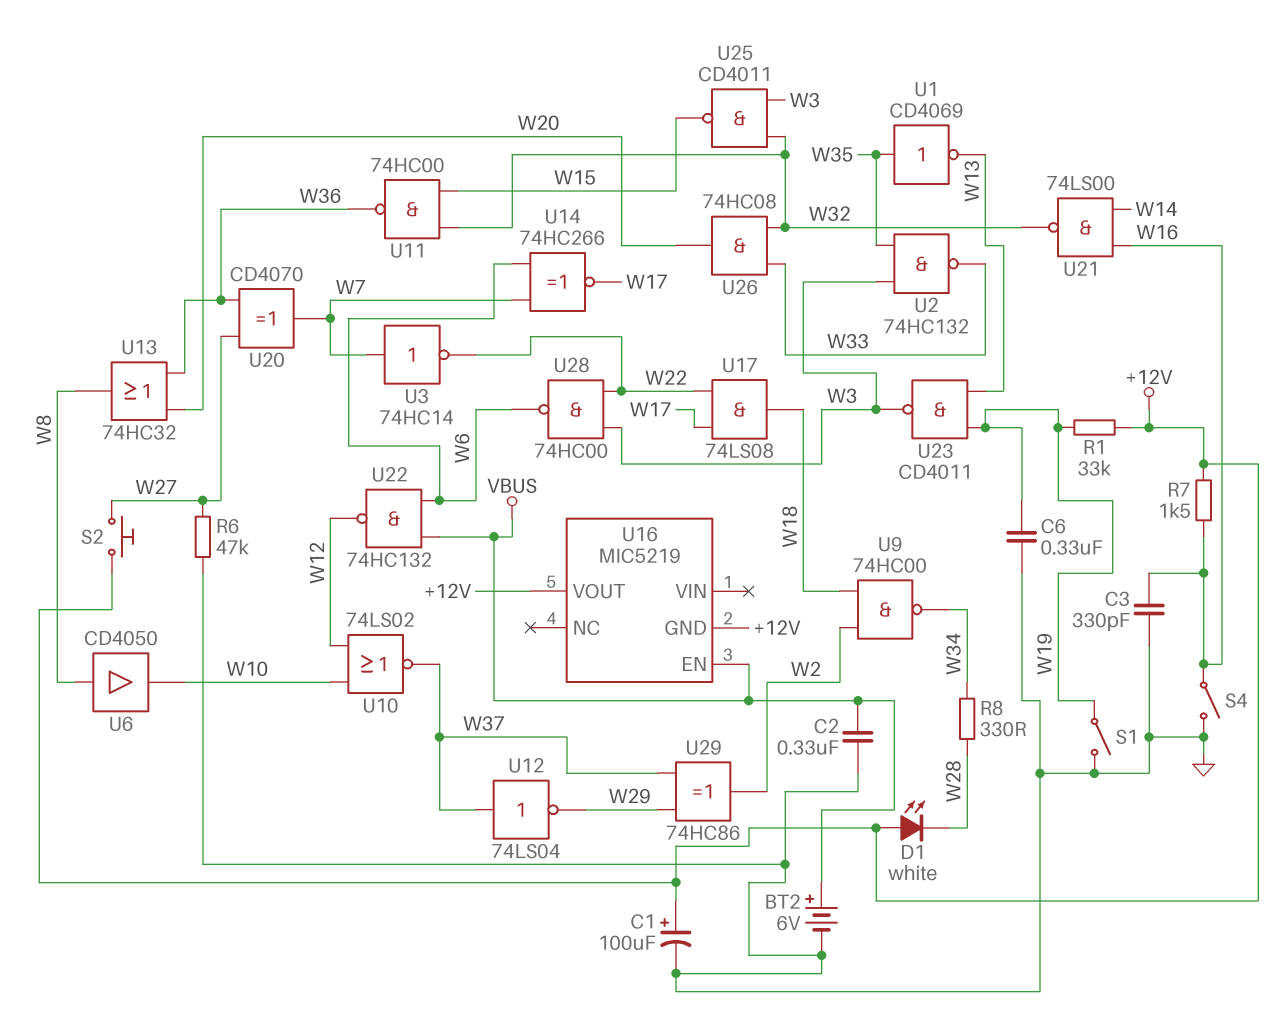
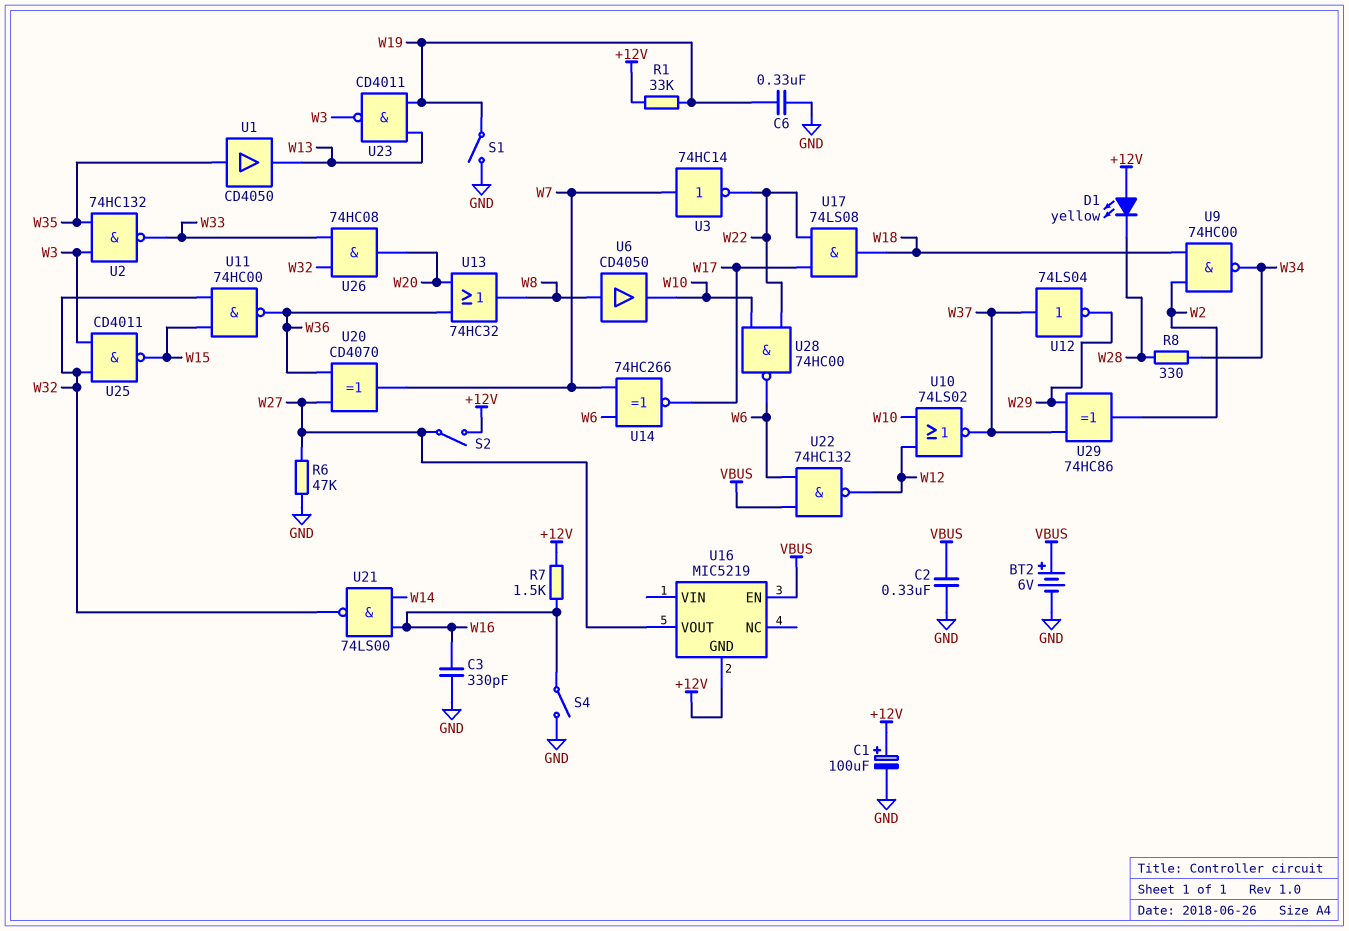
D1: LED white (A +12V, K W28) -> LED yellow (A +12V, K W28)
S2: button (+12V, W27) -> switch (+12V, W27)
U1: NOT CD4069 (in W35, out W13) -> buffer CD4050 (in W35, out W13)
U16 pin VOUT: +12V -> W27
U28: NAND 74HC00 (in W3, in W22, out W6) -> NAND 74HC00 (in W10, in W22, out W6)

